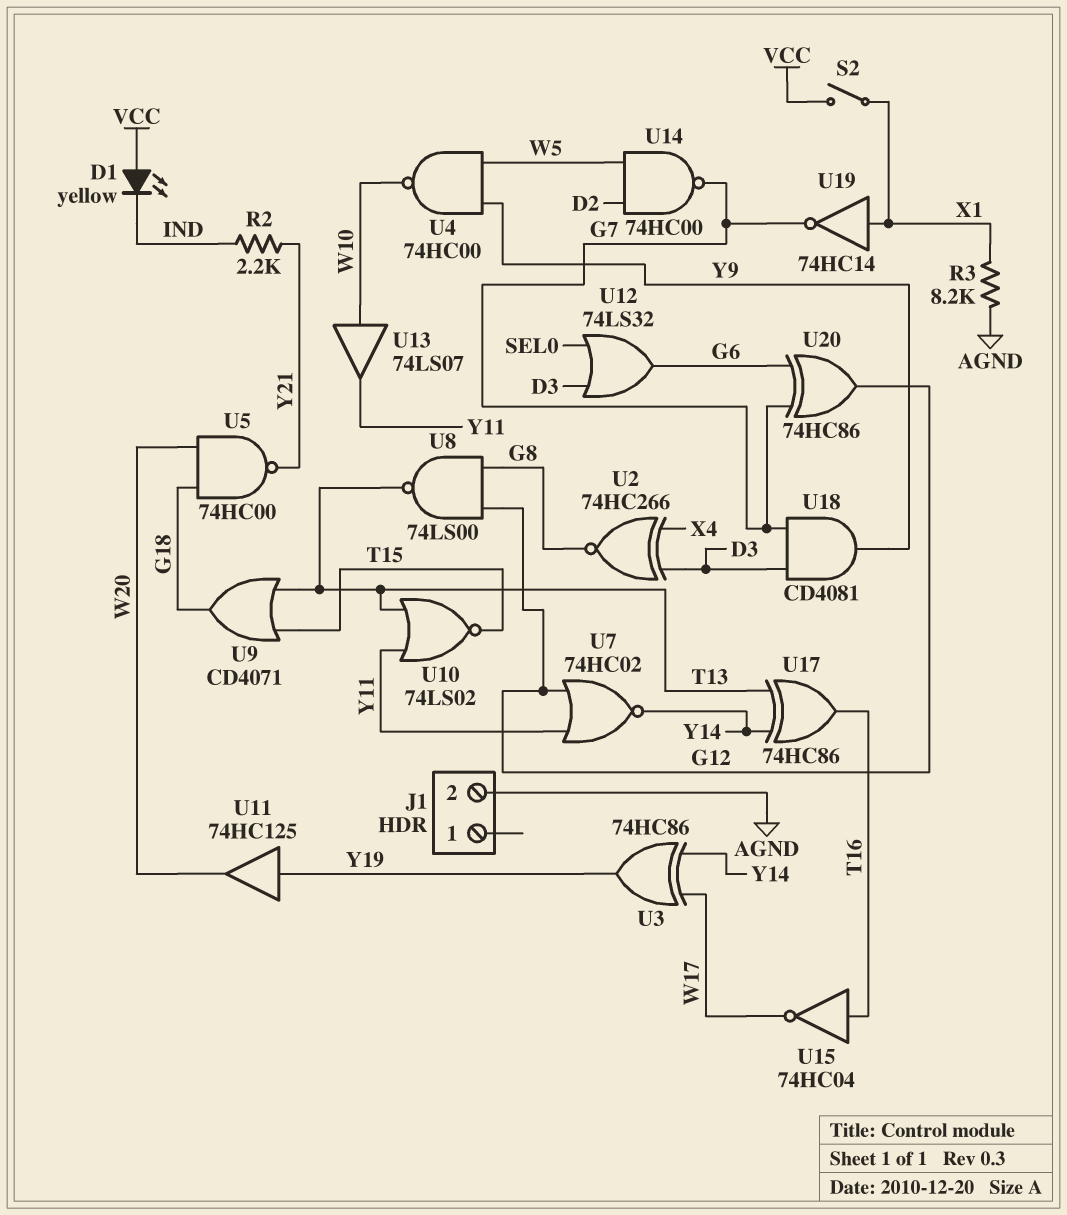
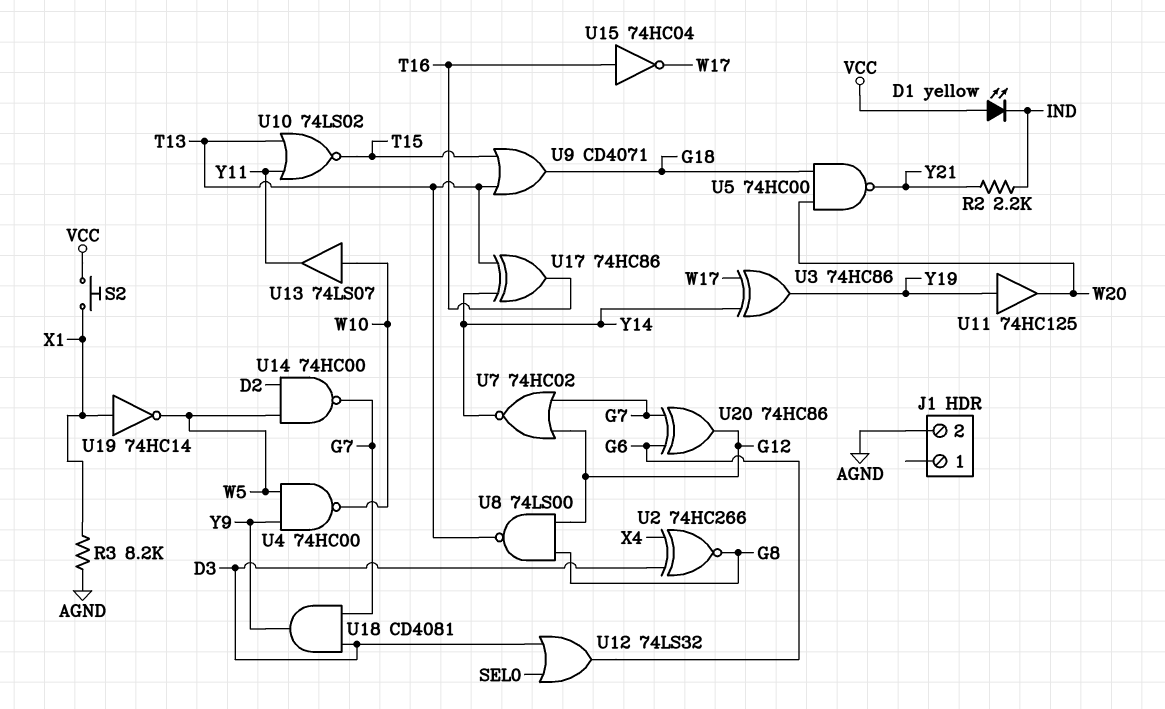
S2: switch (VCC, X1) -> button (VCC, X1)
U7: NOR 74HC02 (in G12, in Y11, out Y14) -> NOR 74HC02 (in G7, in G12, out Y14)
U19: NOT 74HC14 (in X1, out G7) -> NOT 74HC14 (in X1, out W5)

